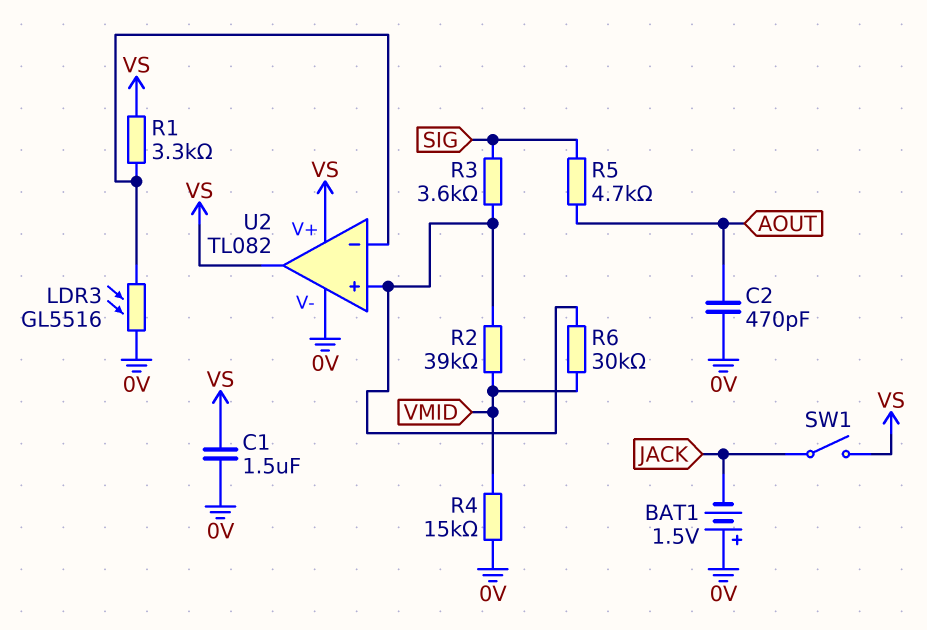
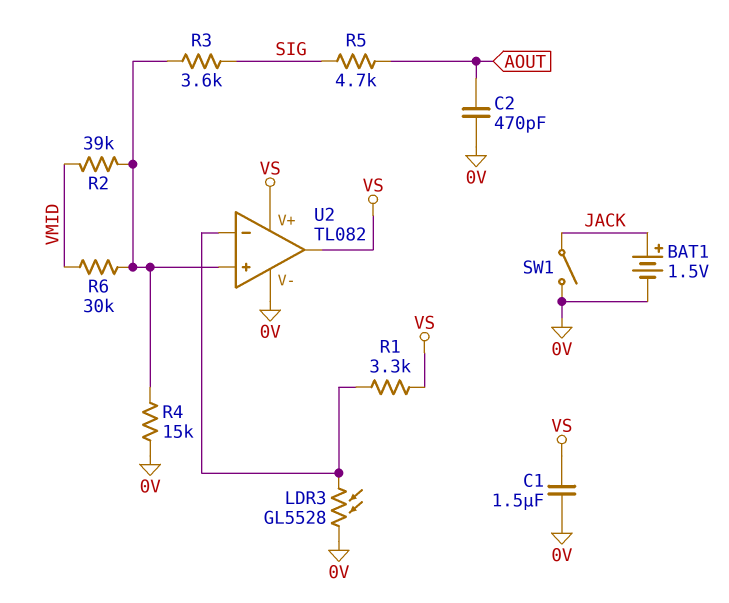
BAT1: 1.5V (plus 0V, minus JACK) -> 1.5V (plus JACK, minus 0V)
LDR3: GL5516 (0V, U2/in-) -> GL5528 (0V, U2/in-)
R4: 15k (0V, VMID) -> 15k (0V, U2/in+)
SW1: switch (JACK, VS) -> switch (0V, JACK)

